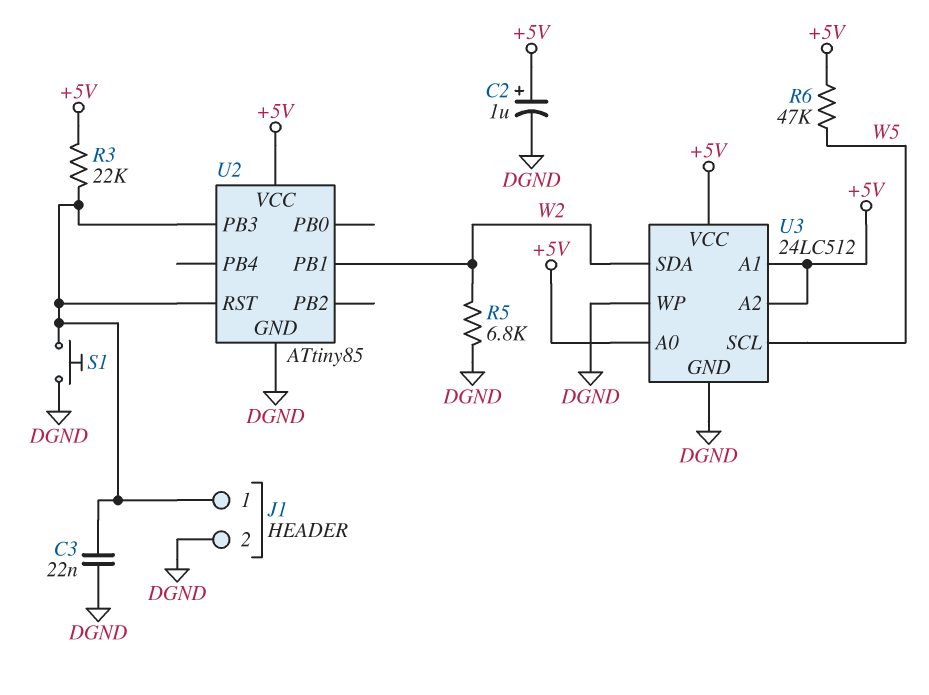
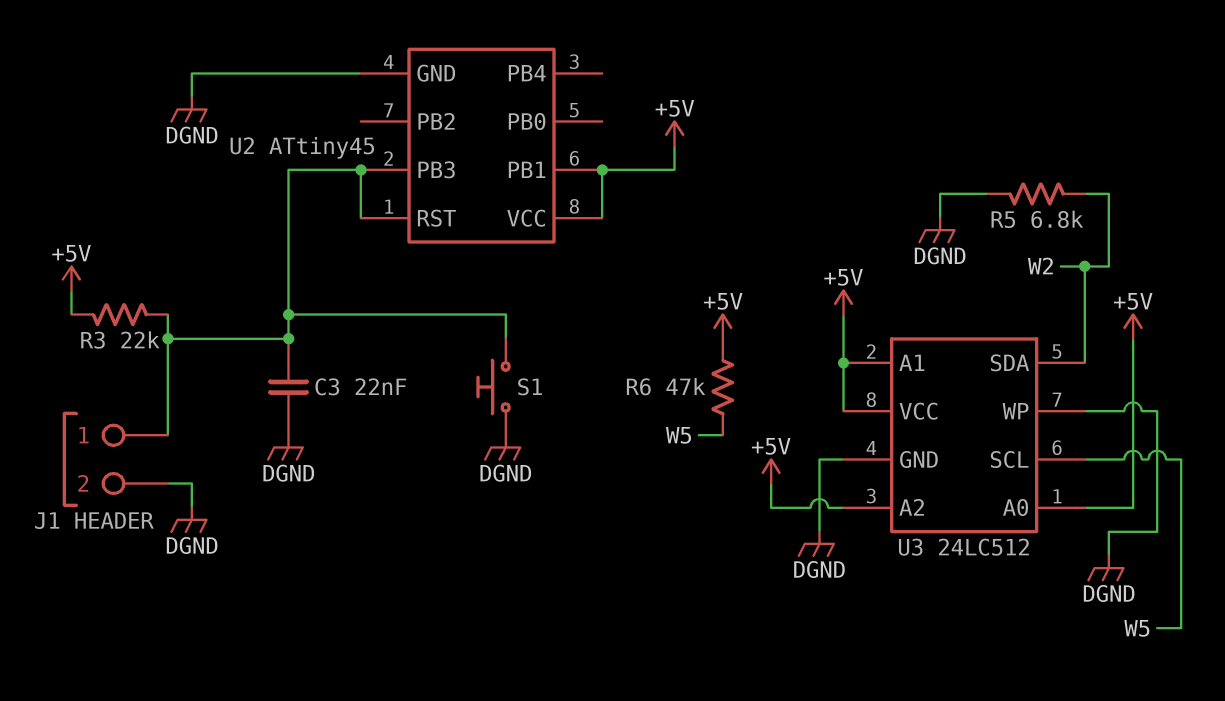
C2: 1uF (plus +5V, minus DGND) -> none
U2: ATtiny85 -> ATtiny45
U2 pin PB1: W2 -> +5V

